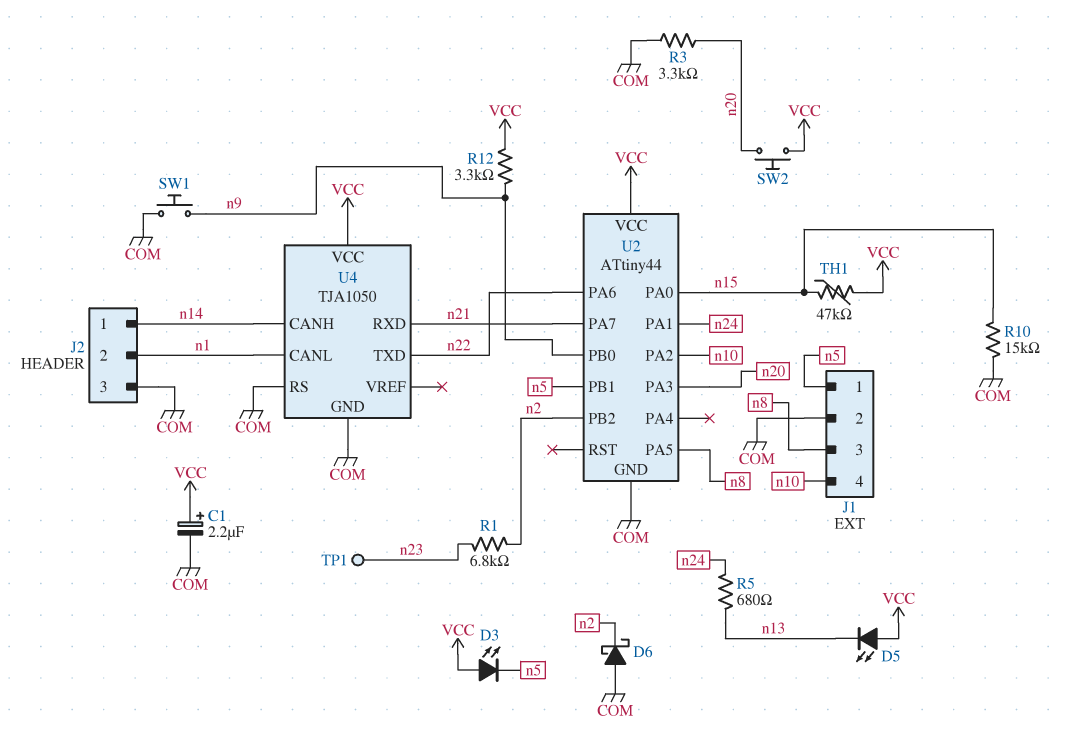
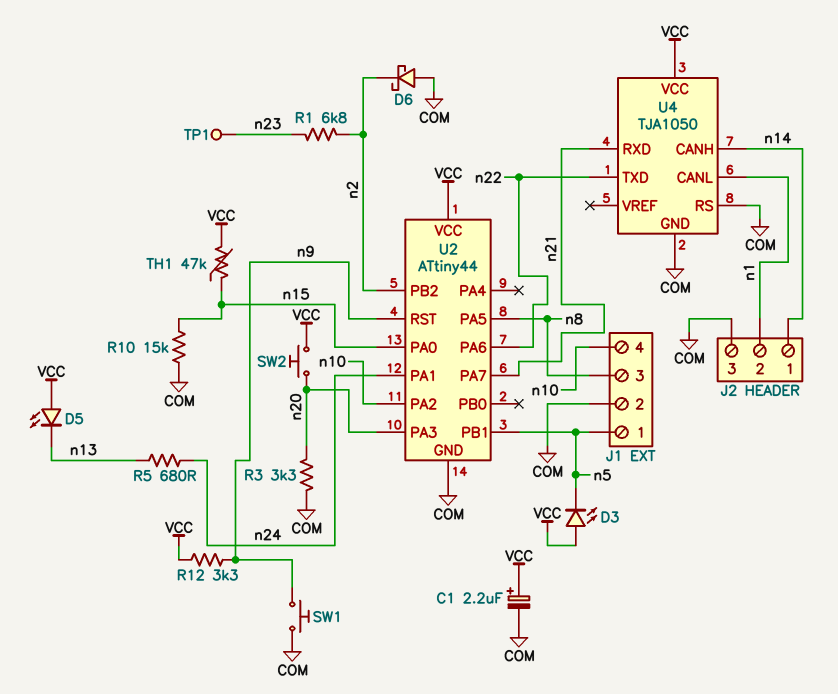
U2 pin PB0: n9 -> none
U2 pin RST: none -> n9

